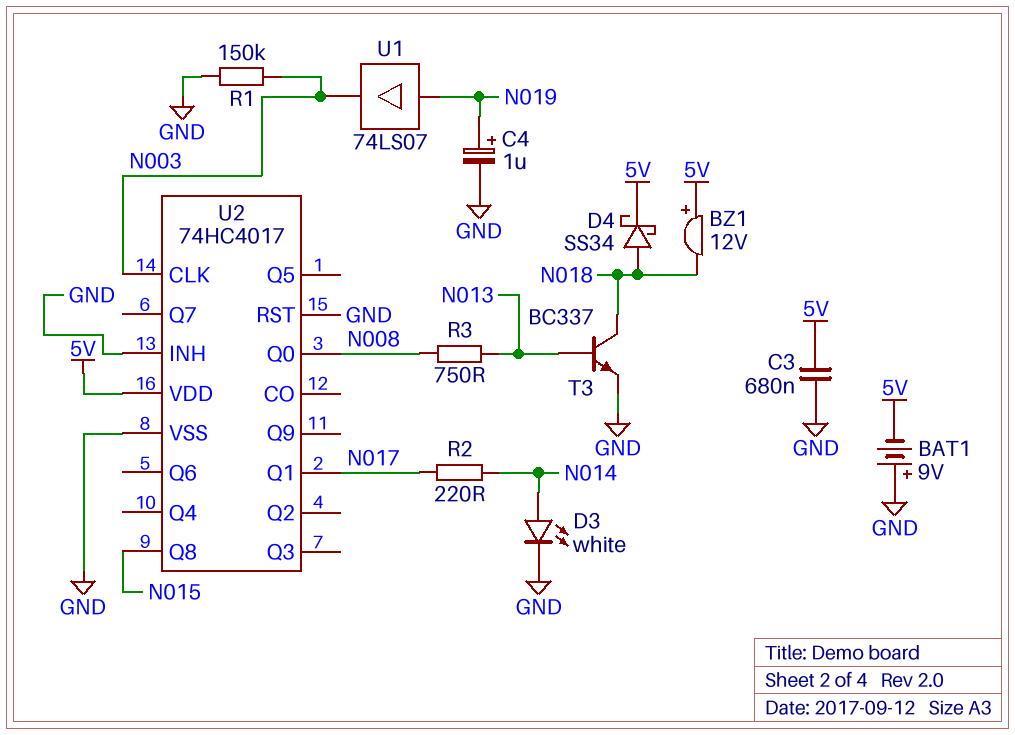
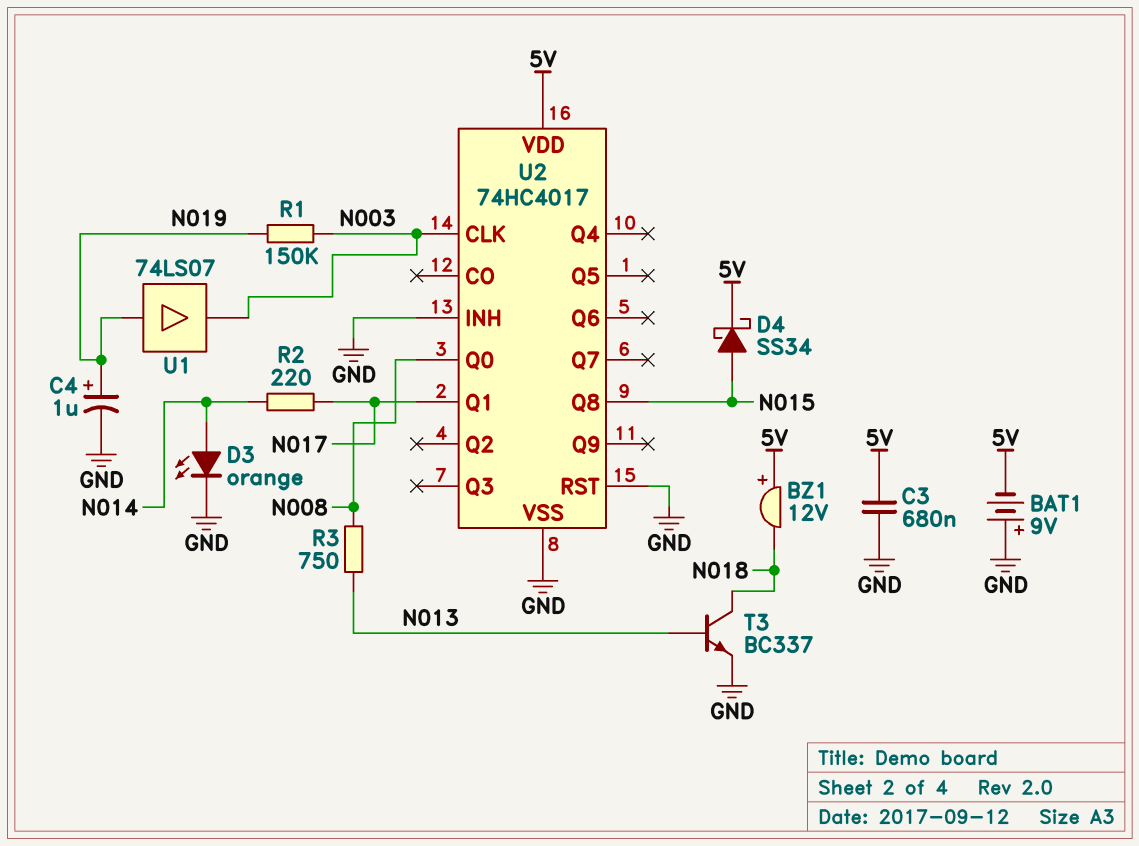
D3: LED white (A N014, K GND) -> LED orange (A N014, K GND)
D4: schottky SS34 (A N018, K 5V) -> schottky SS34 (A N015, K 5V)
R1: 150k (GND, N003) -> 150k (N003, N019)

